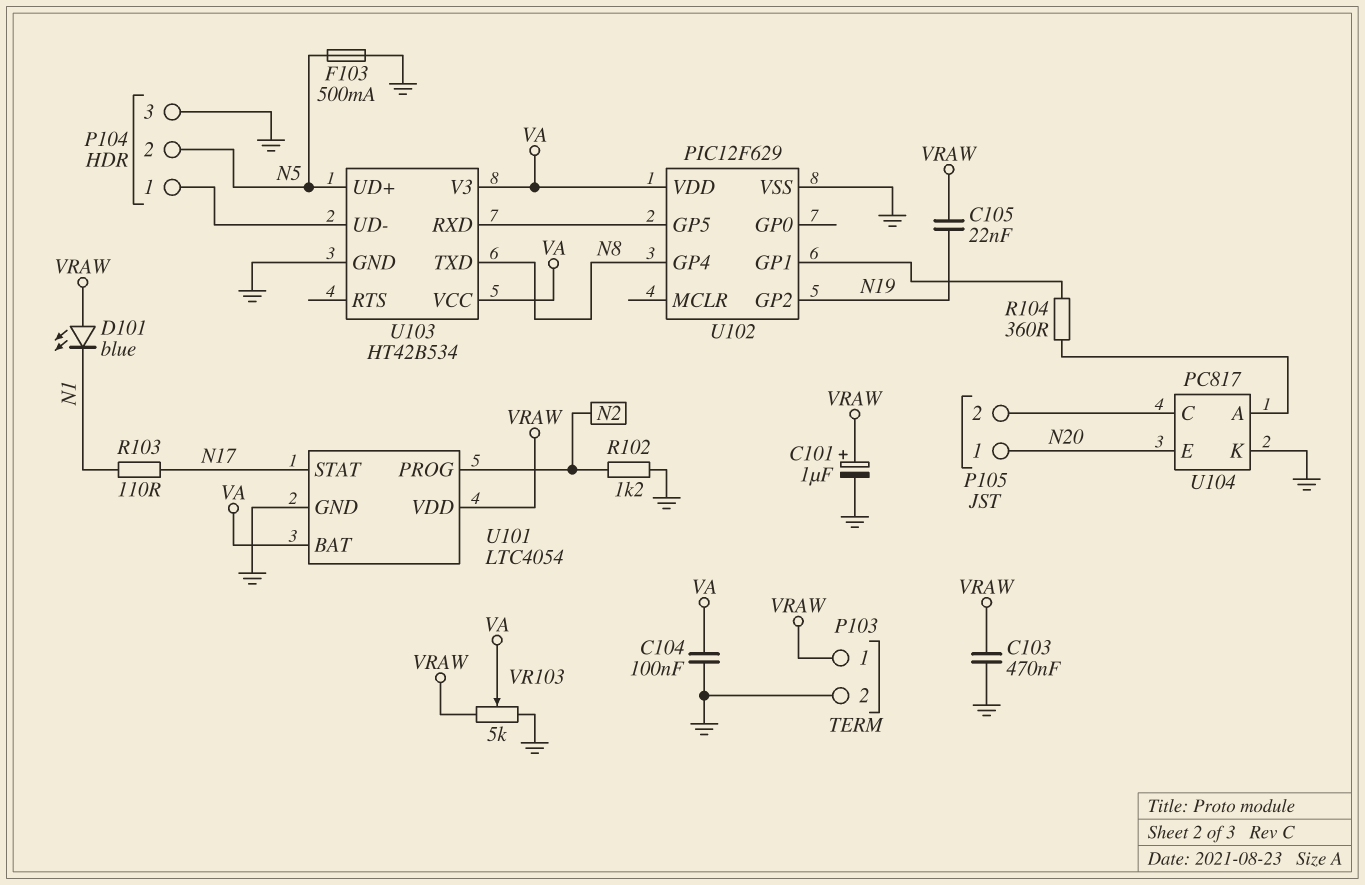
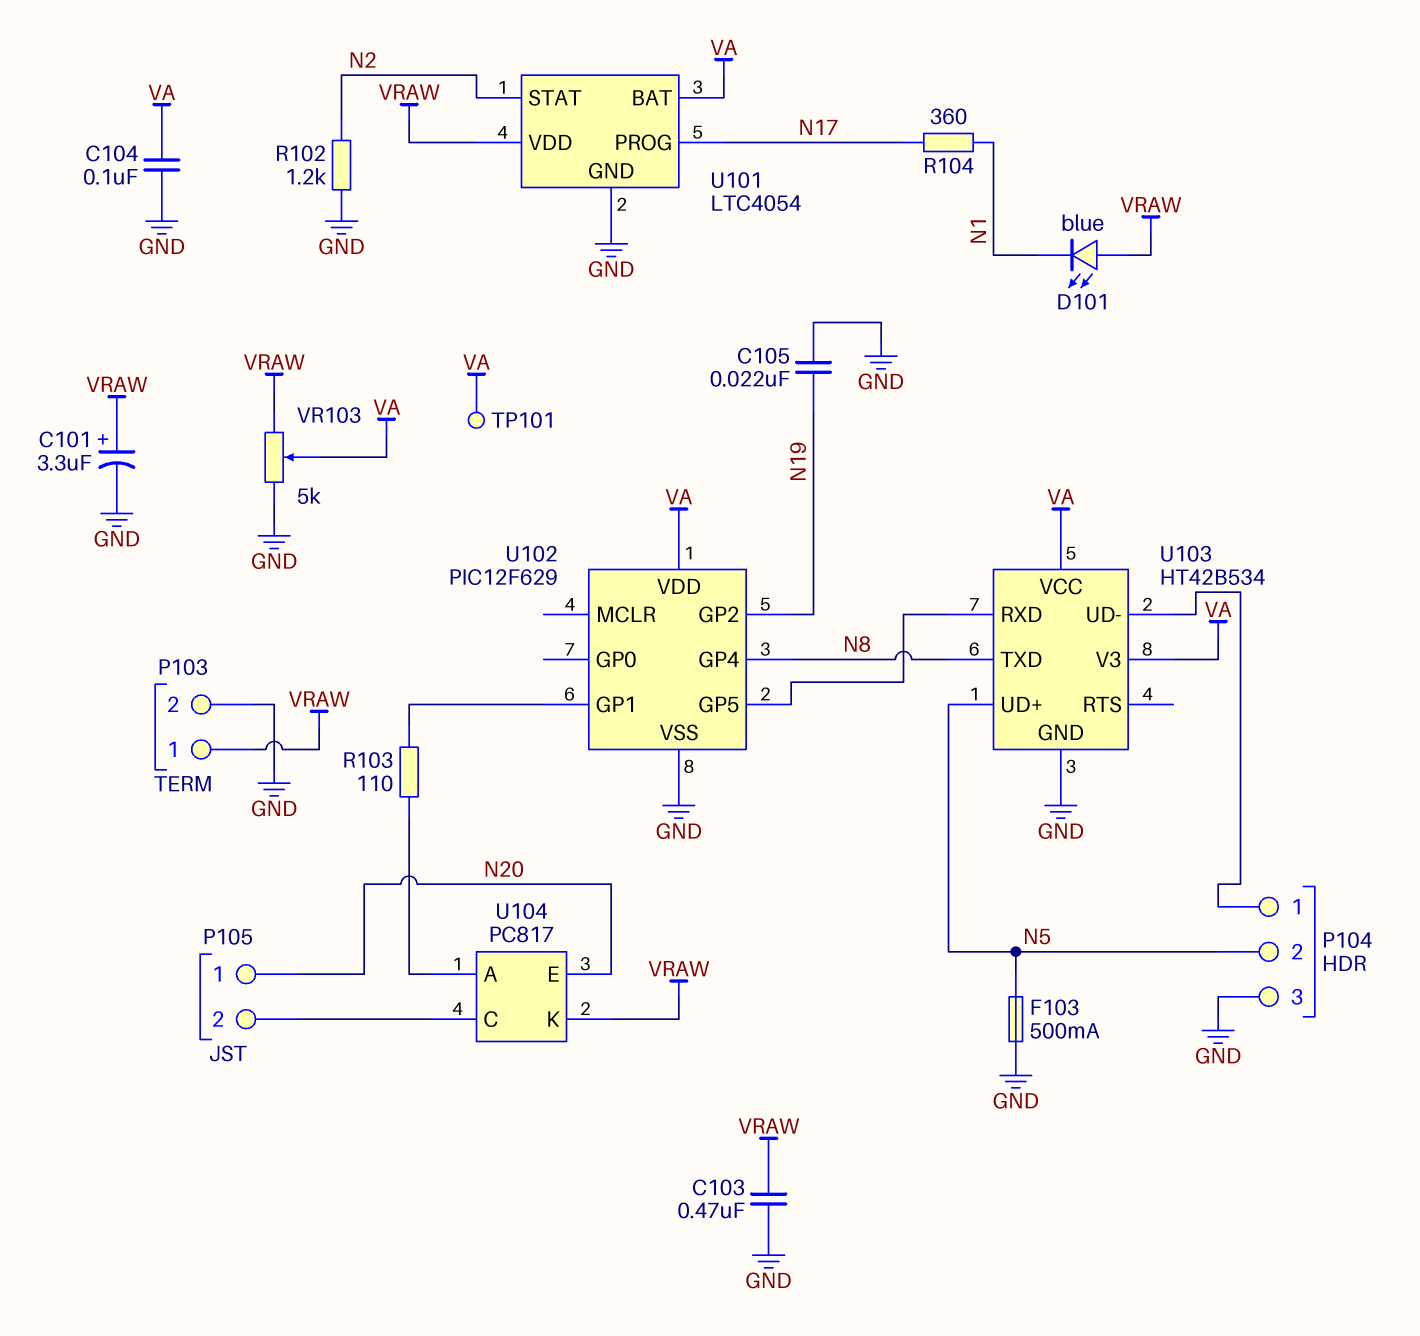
C101: 1uF (plus VRAW, minus GND) -> 3.3uF (plus VRAW, minus GND)
C105: 22nF (N19, VRAW) -> 22nF (GND, N19)
R103: 110 (N1, N17) -> 110 (U102/GP1, U104/A)
R104: 360 (U102/GP1, U104/A) -> 360 (N1, N17)
TP101: none -> test point (VA)
U101 pin PROG: N2 -> N17
U101 pin STAT: N17 -> N2
U104 pin K: GND -> VRAW

